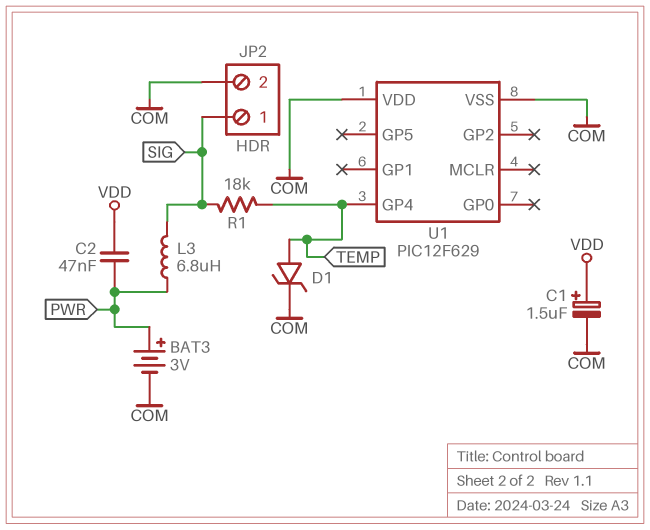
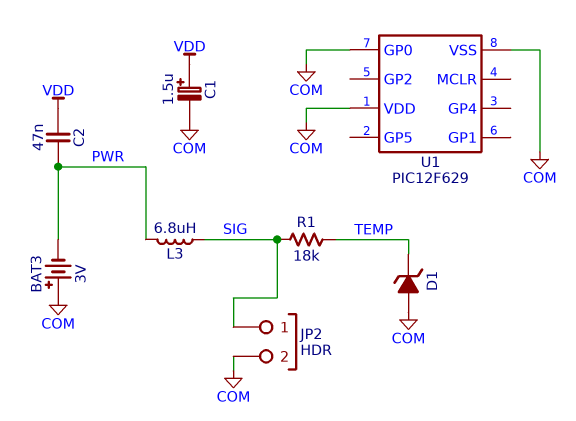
BAT3: 3V (plus PWR, minus COM) -> 3V (plus COM, minus PWR)
D1: zener (A TEMP, K COM) -> zener (A COM, K TEMP)
U1 pin GP0: none -> COM
U1 pin GP4: TEMP -> none

